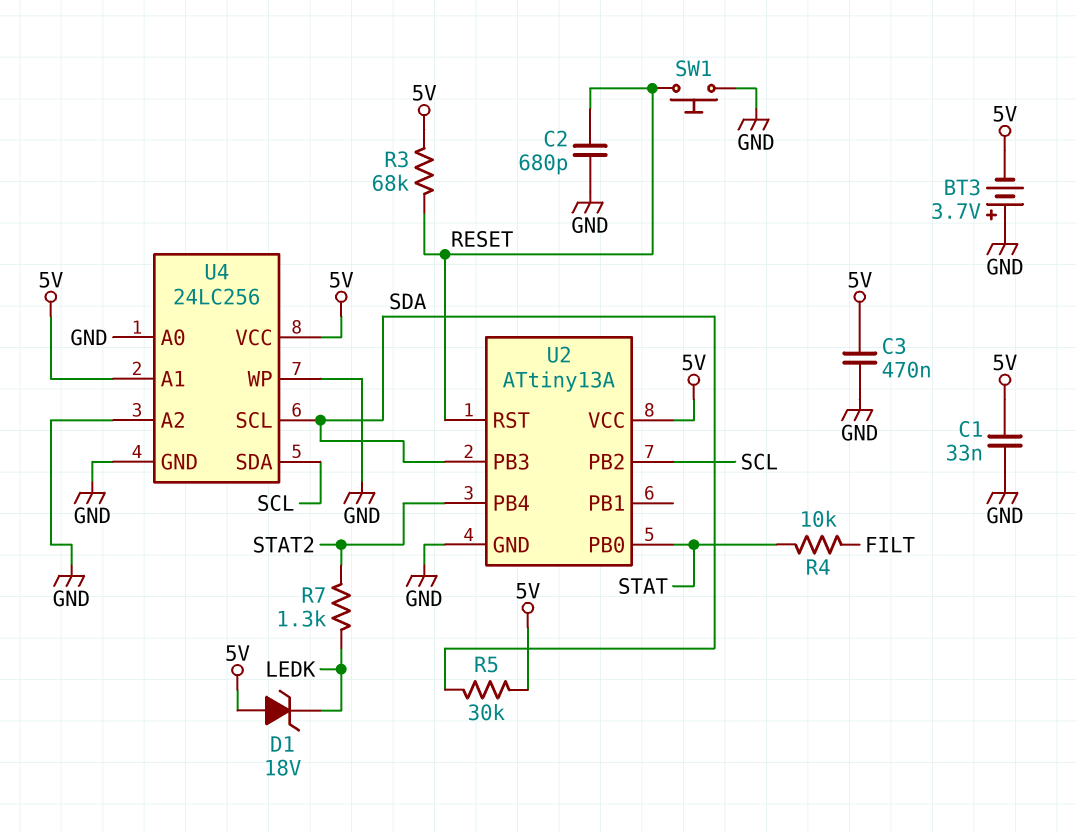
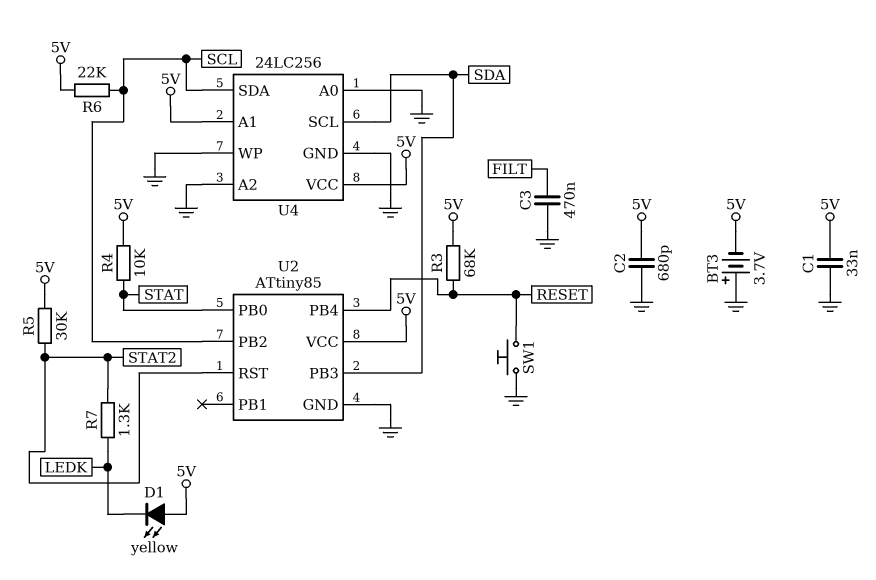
C2: 680pF (GND, RESET) -> 680pF (5V, GND)
C3: 470nF (5V, GND) -> 470nF (FILT, GND)
D1: zener 18V (A 5V, K LEDK) -> LED yellow (A 5V, K LEDK)
R4: 10k (FILT, STAT) -> 10k (5V, STAT)
R5: 30k (5V, SDA) -> 30k (5V, STAT2)
R6: none -> 22k (5V, SCL)
U2: ATtiny13A -> ATtiny85
U2 pin PB4: STAT2 -> RESET
U2 pin RST: RESET -> STAT2

